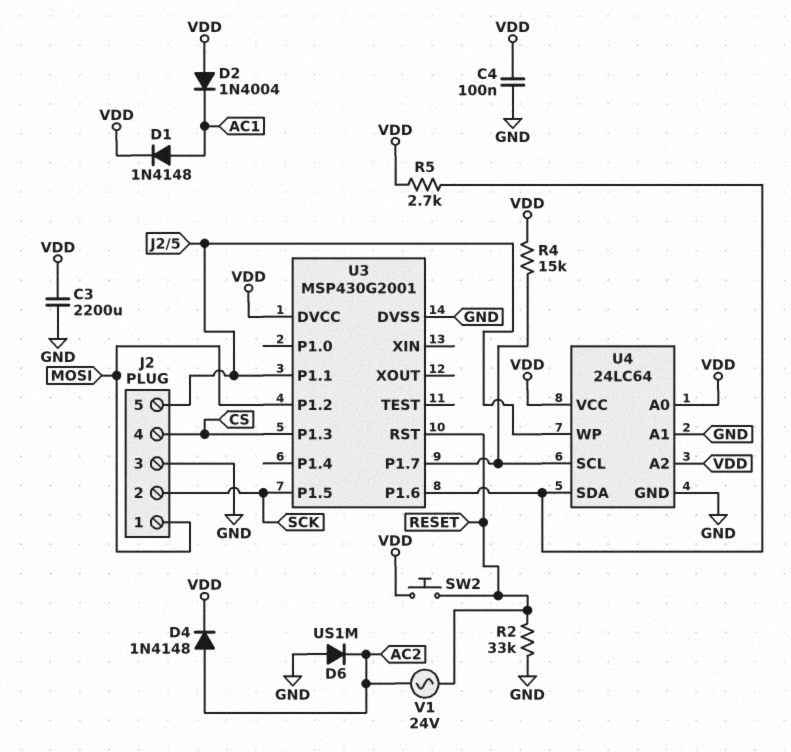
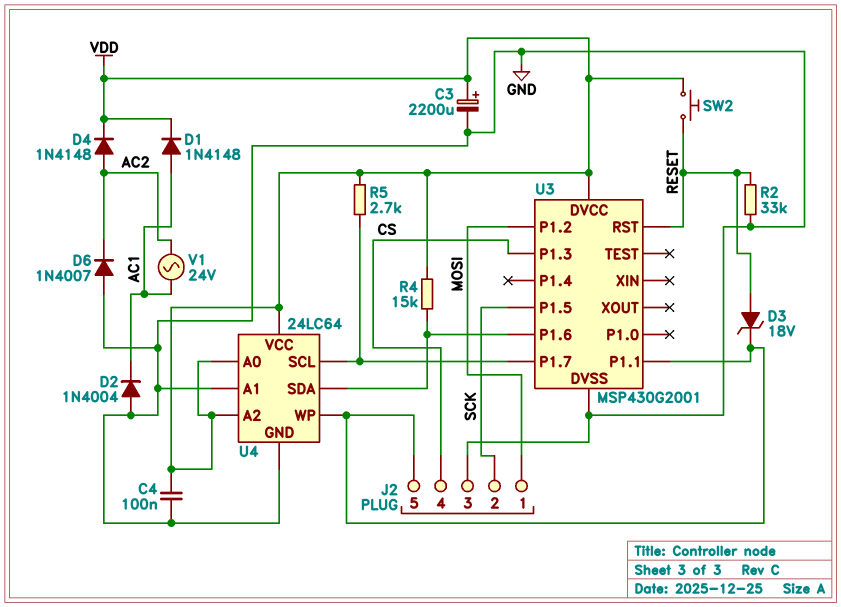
C3: 2200uF (GND, VDD) -> 2200uF (plus VDD, minus GND)
D2: diode 1N4004 (A VDD, K AC1) -> diode 1N4004 (A GND, K AC1)
D3: none -> zener 18V (A RESET, K J2/5)
D6: diode US1M (A GND, K AC2) -> diode 1N4007 (A GND, K AC2)
R4: 15k (U3/P1.7, VDD) -> 15k (U3/P1.6, VDD)
R5: 2.7k (U3/P1.6, VDD) -> 2.7k (U3/P1.7, VDD)
V1: AC 24V (AC2, RESET) -> AC 24V (AC1, AC2)

